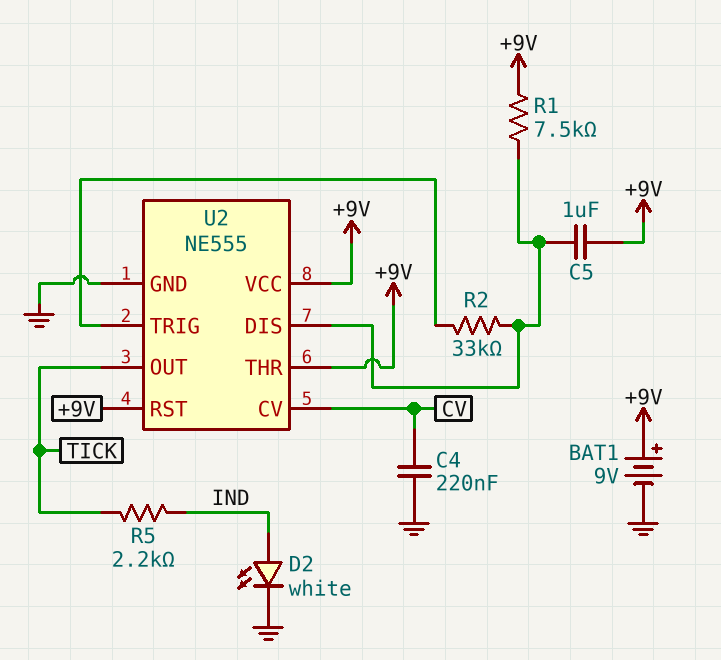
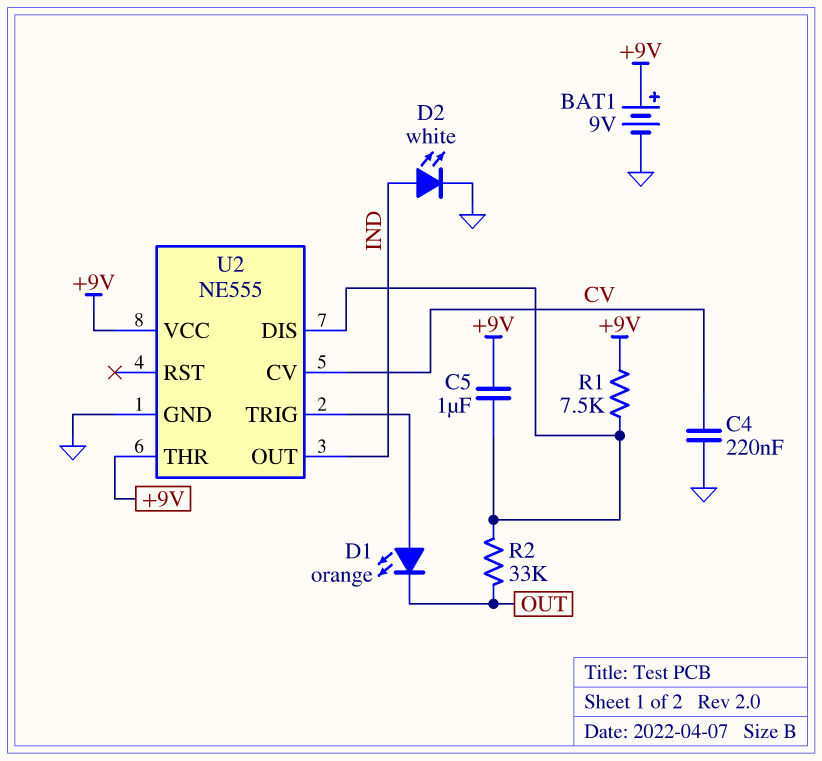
D1: none -> LED orange (A U2/TRIG, K OUT)
R2: 33k (U2/DIS, U2/TRIG) -> 33k (OUT, U2/DIS)
R5: 2.2k (IND, TICK) -> none
U2 pin OUT: TICK -> IND
U2 pin RST: +9V -> none

